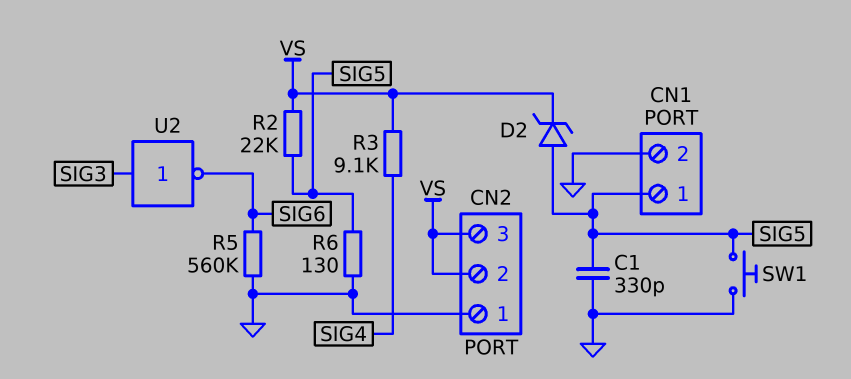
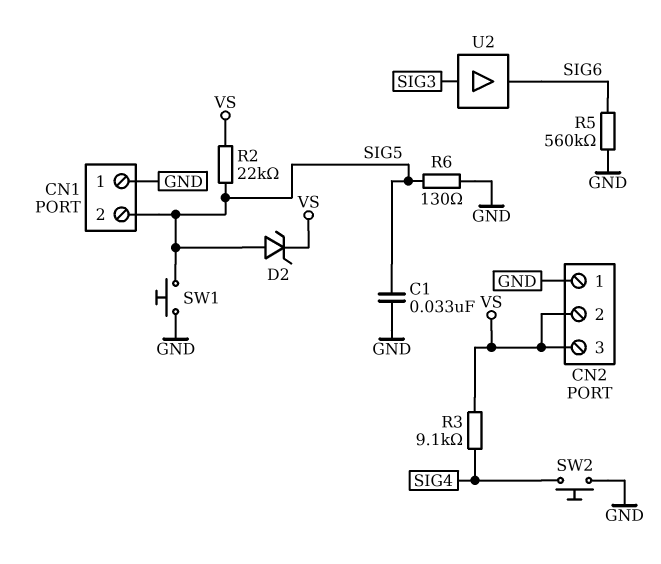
C1: 330pF (GND, SIG5) -> 33nF (GND, SIG5)
CN1 pin 1: SIG5 -> GND
CN1 pin 2: GND -> SIG5
SW2: none -> button (GND, SIG4)
U2: NOT (in SIG3, out SIG6) -> buffer (in SIG3, out SIG6)

